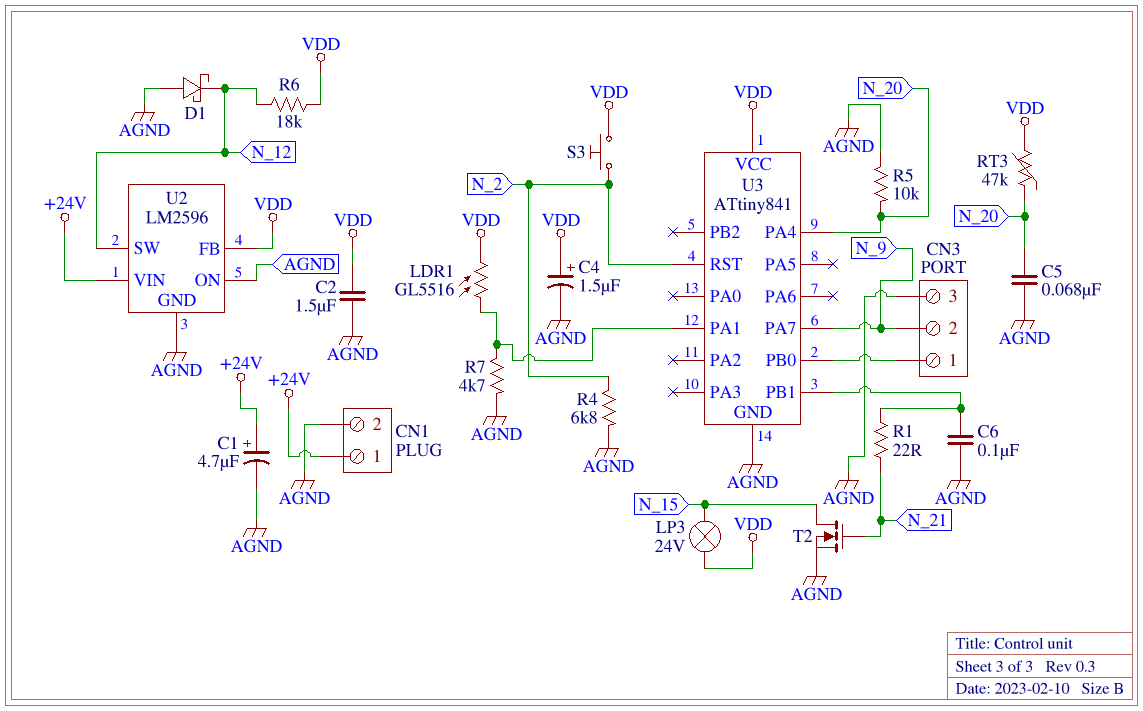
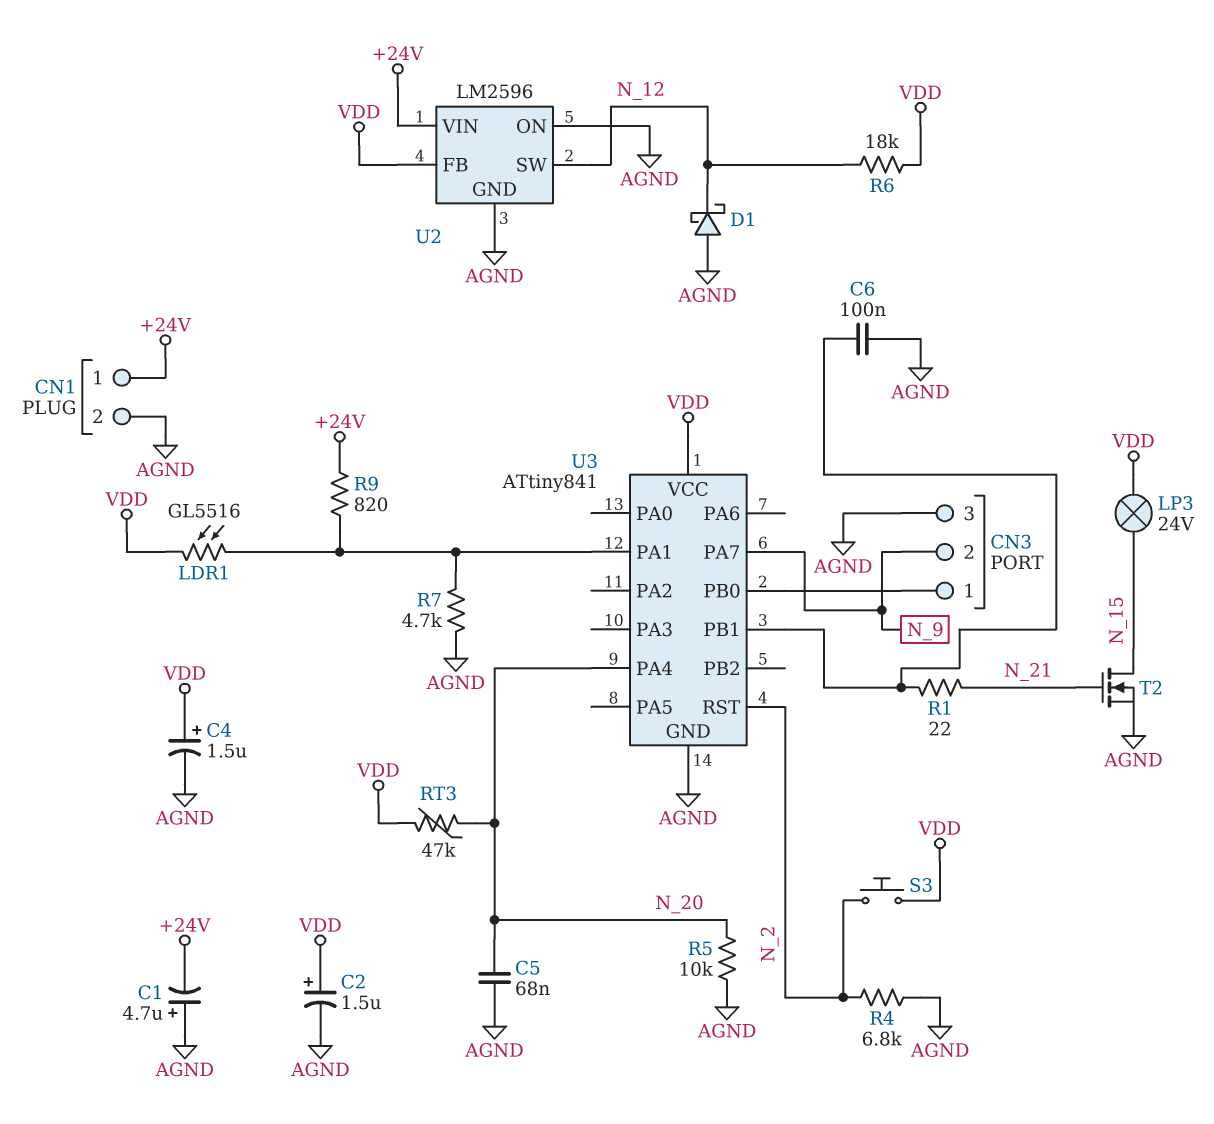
C1: 4.7uF (plus +24V, minus AGND) -> 4.7uF (plus AGND, minus +24V)
C2: 1.5uF (AGND, VDD) -> 1.5uF (plus VDD, minus AGND)
R9: none -> 820 (+24V, U3/PA1)

